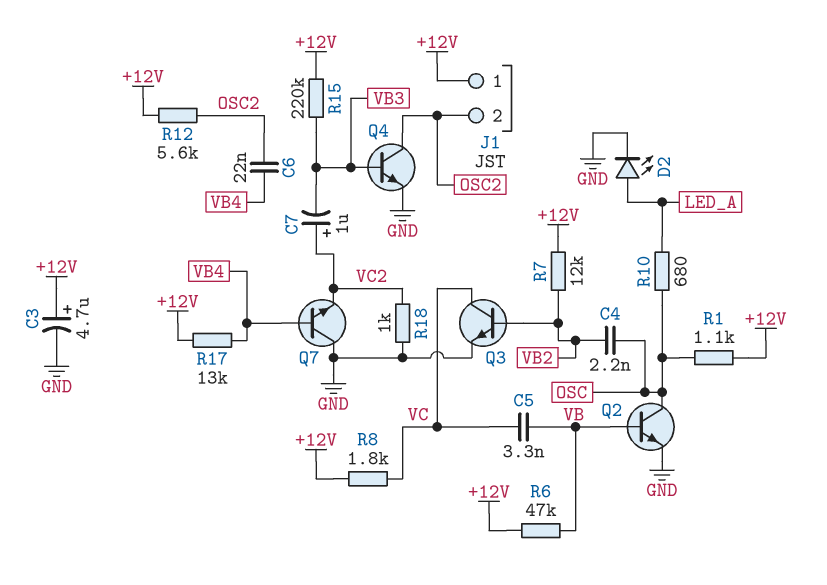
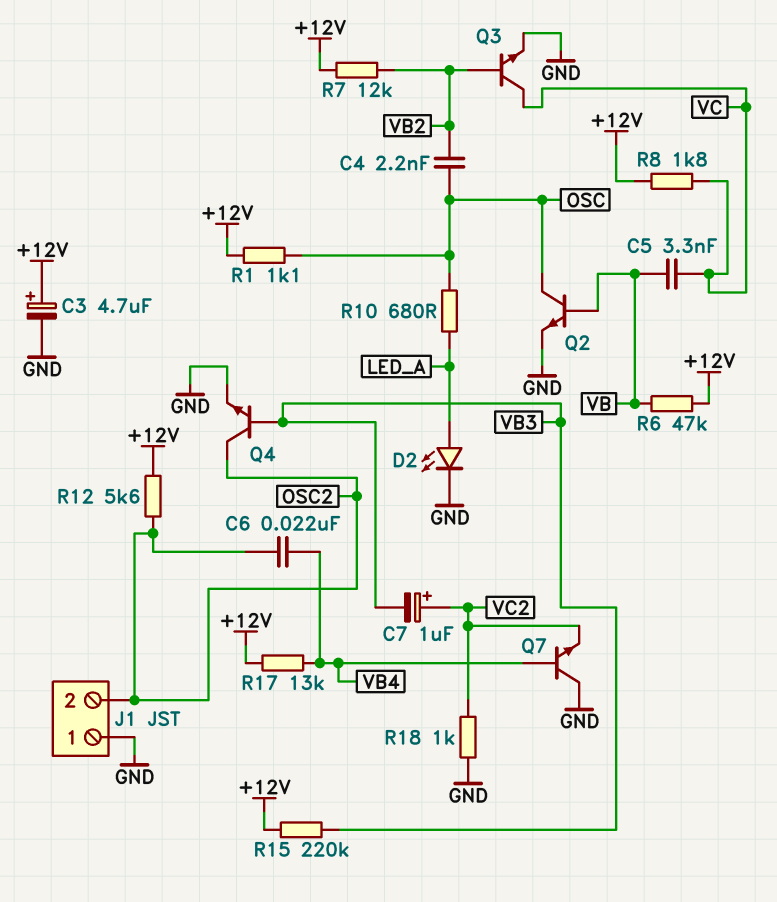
J1 pin 1: +12V -> GND

